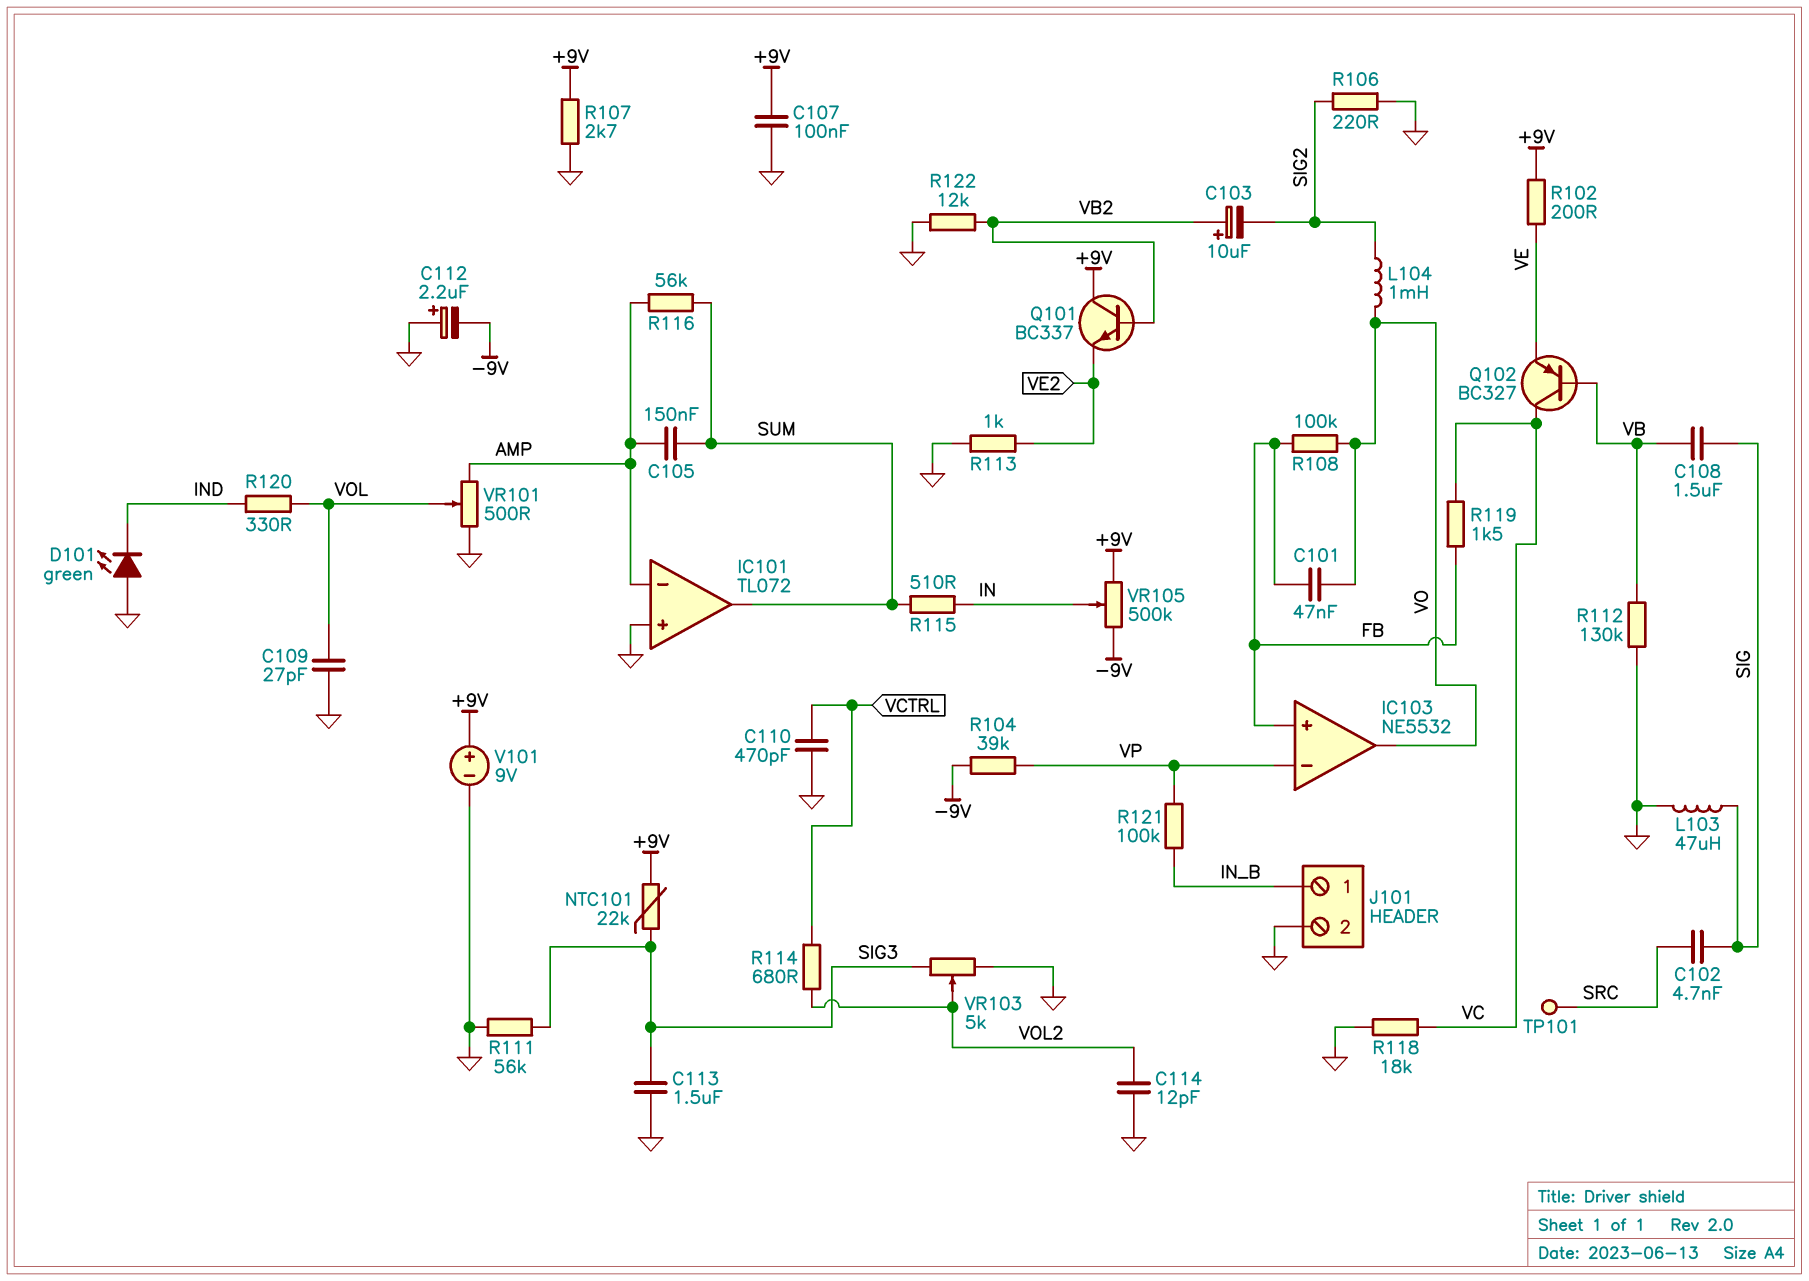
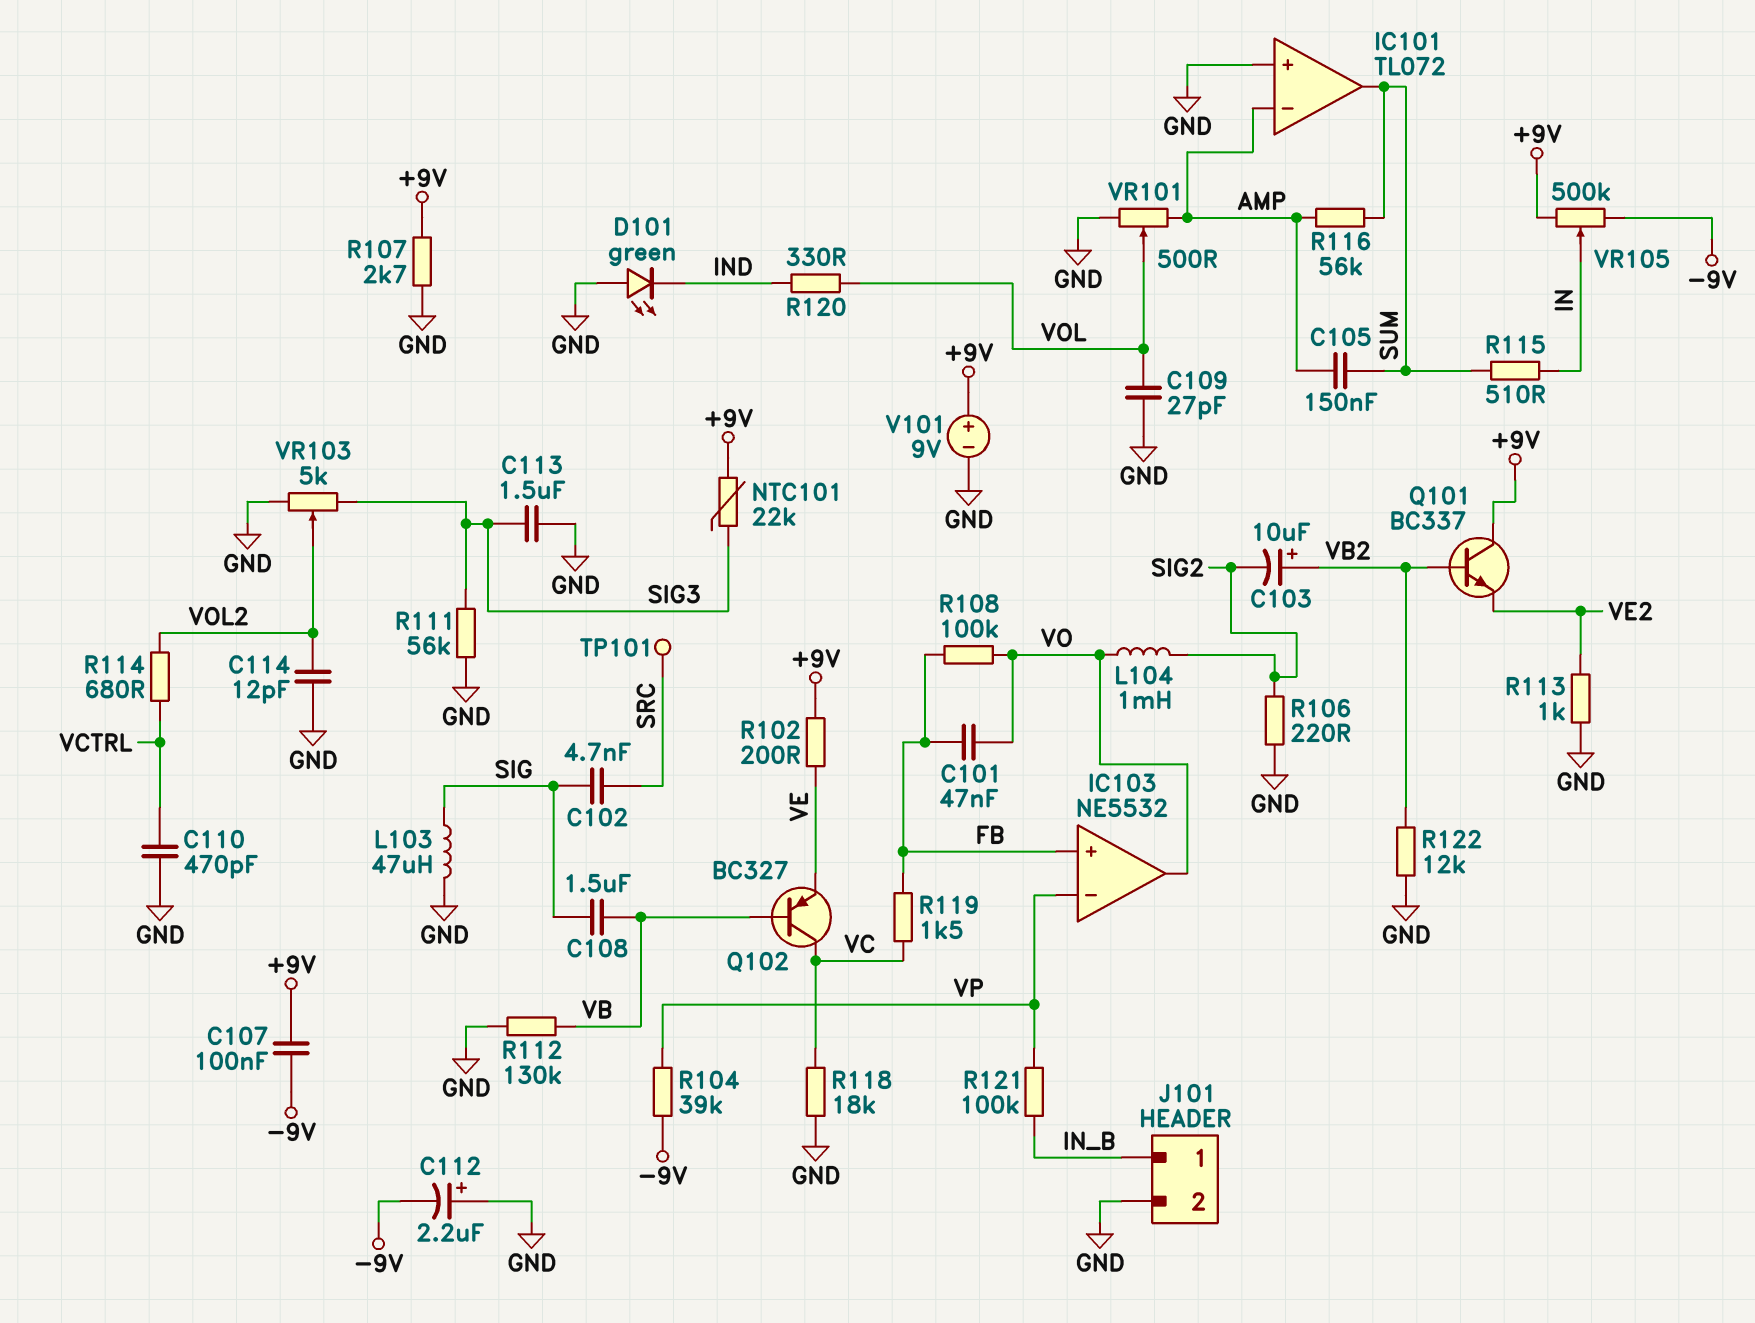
C107: 100nF (+9V, GND) -> 100nF (+9V, -9V)

